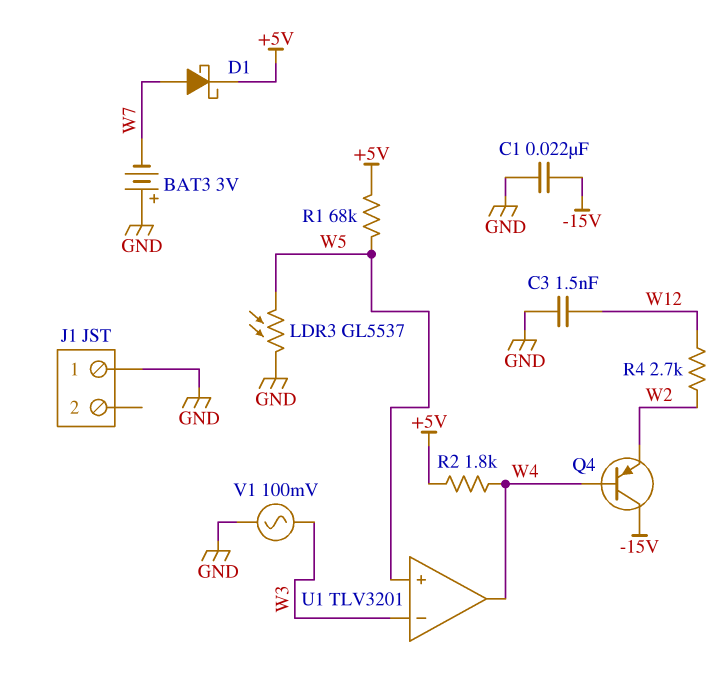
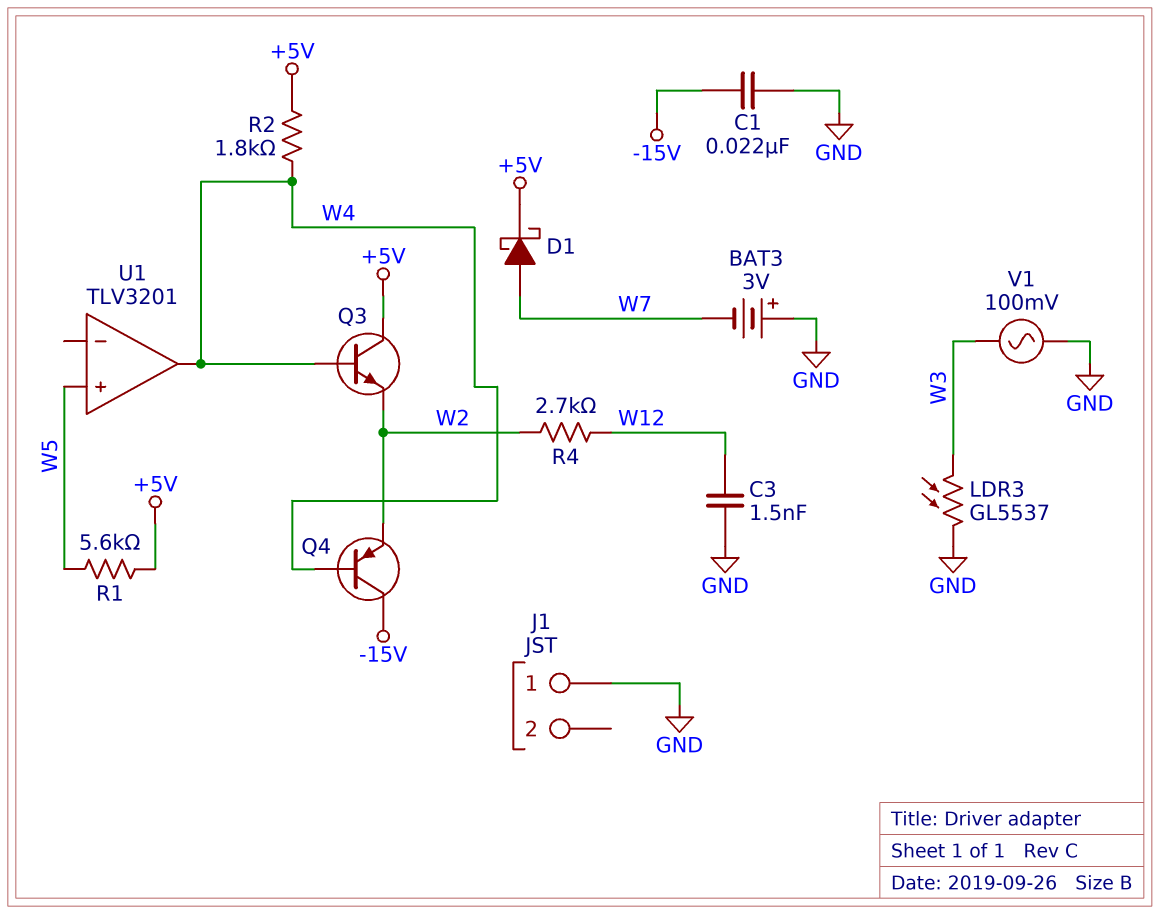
LDR3: GL5537 (GND, W5) -> GL5537 (GND, W3)
Q3: none -> NPN (B W4, C +5V, E W2)
R1: 68k (+5V, W5) -> 5.6k (+5V, W5)
U1 pin in-: W3 -> none

